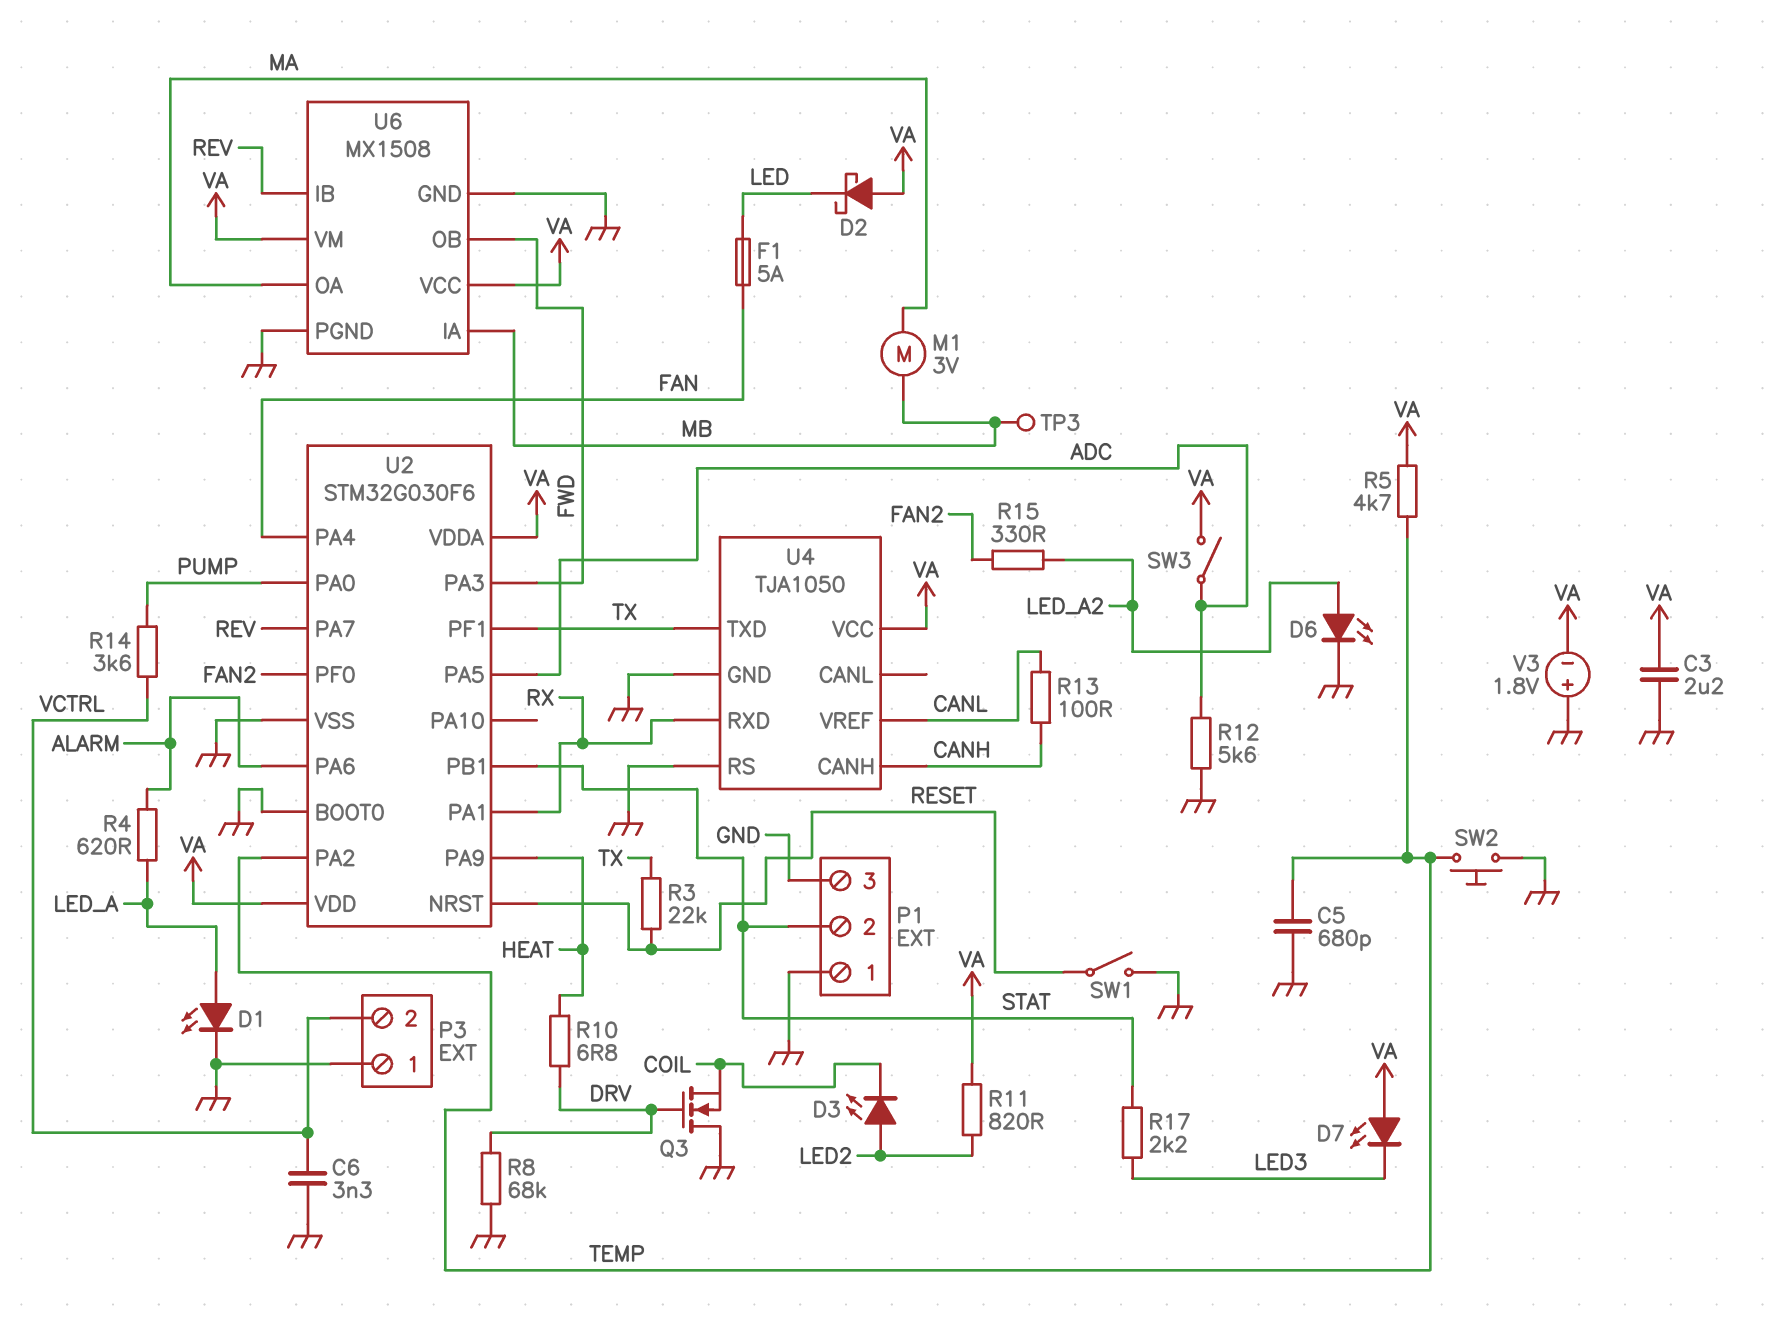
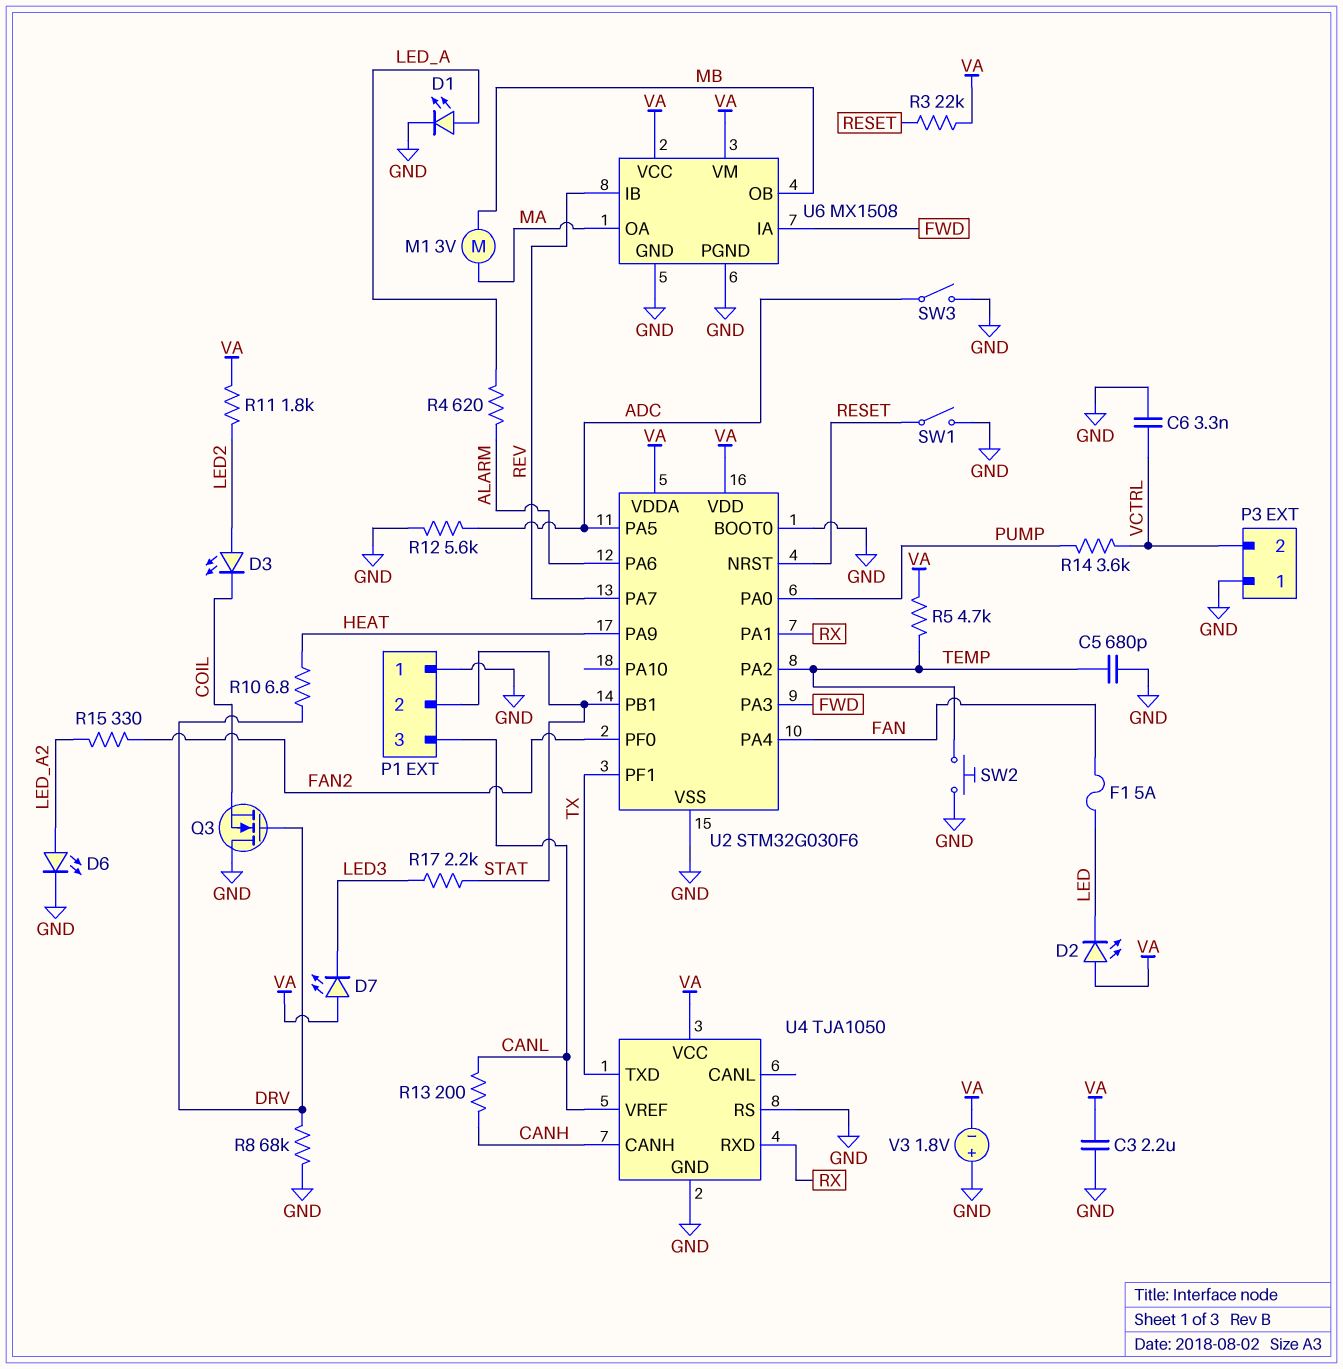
D2: schottky (A VA, K LED) -> LED (A VA, K LED)
P1 pin 3: GND -> CANL
R3: 22k (RESET, TX) -> 22k (RESET, VA)
R11: 820 (LED2, VA) -> 1.8k (LED2, VA)
R13: 100 (CANH, CANL) -> 200 (CANH, CANL)
SW3: switch (ADC, VA) -> switch (ADC, GND)
TP3: test point (MB) -> none
U6 pin IA: MB -> FWD
U6 pin OB: FWD -> MB

